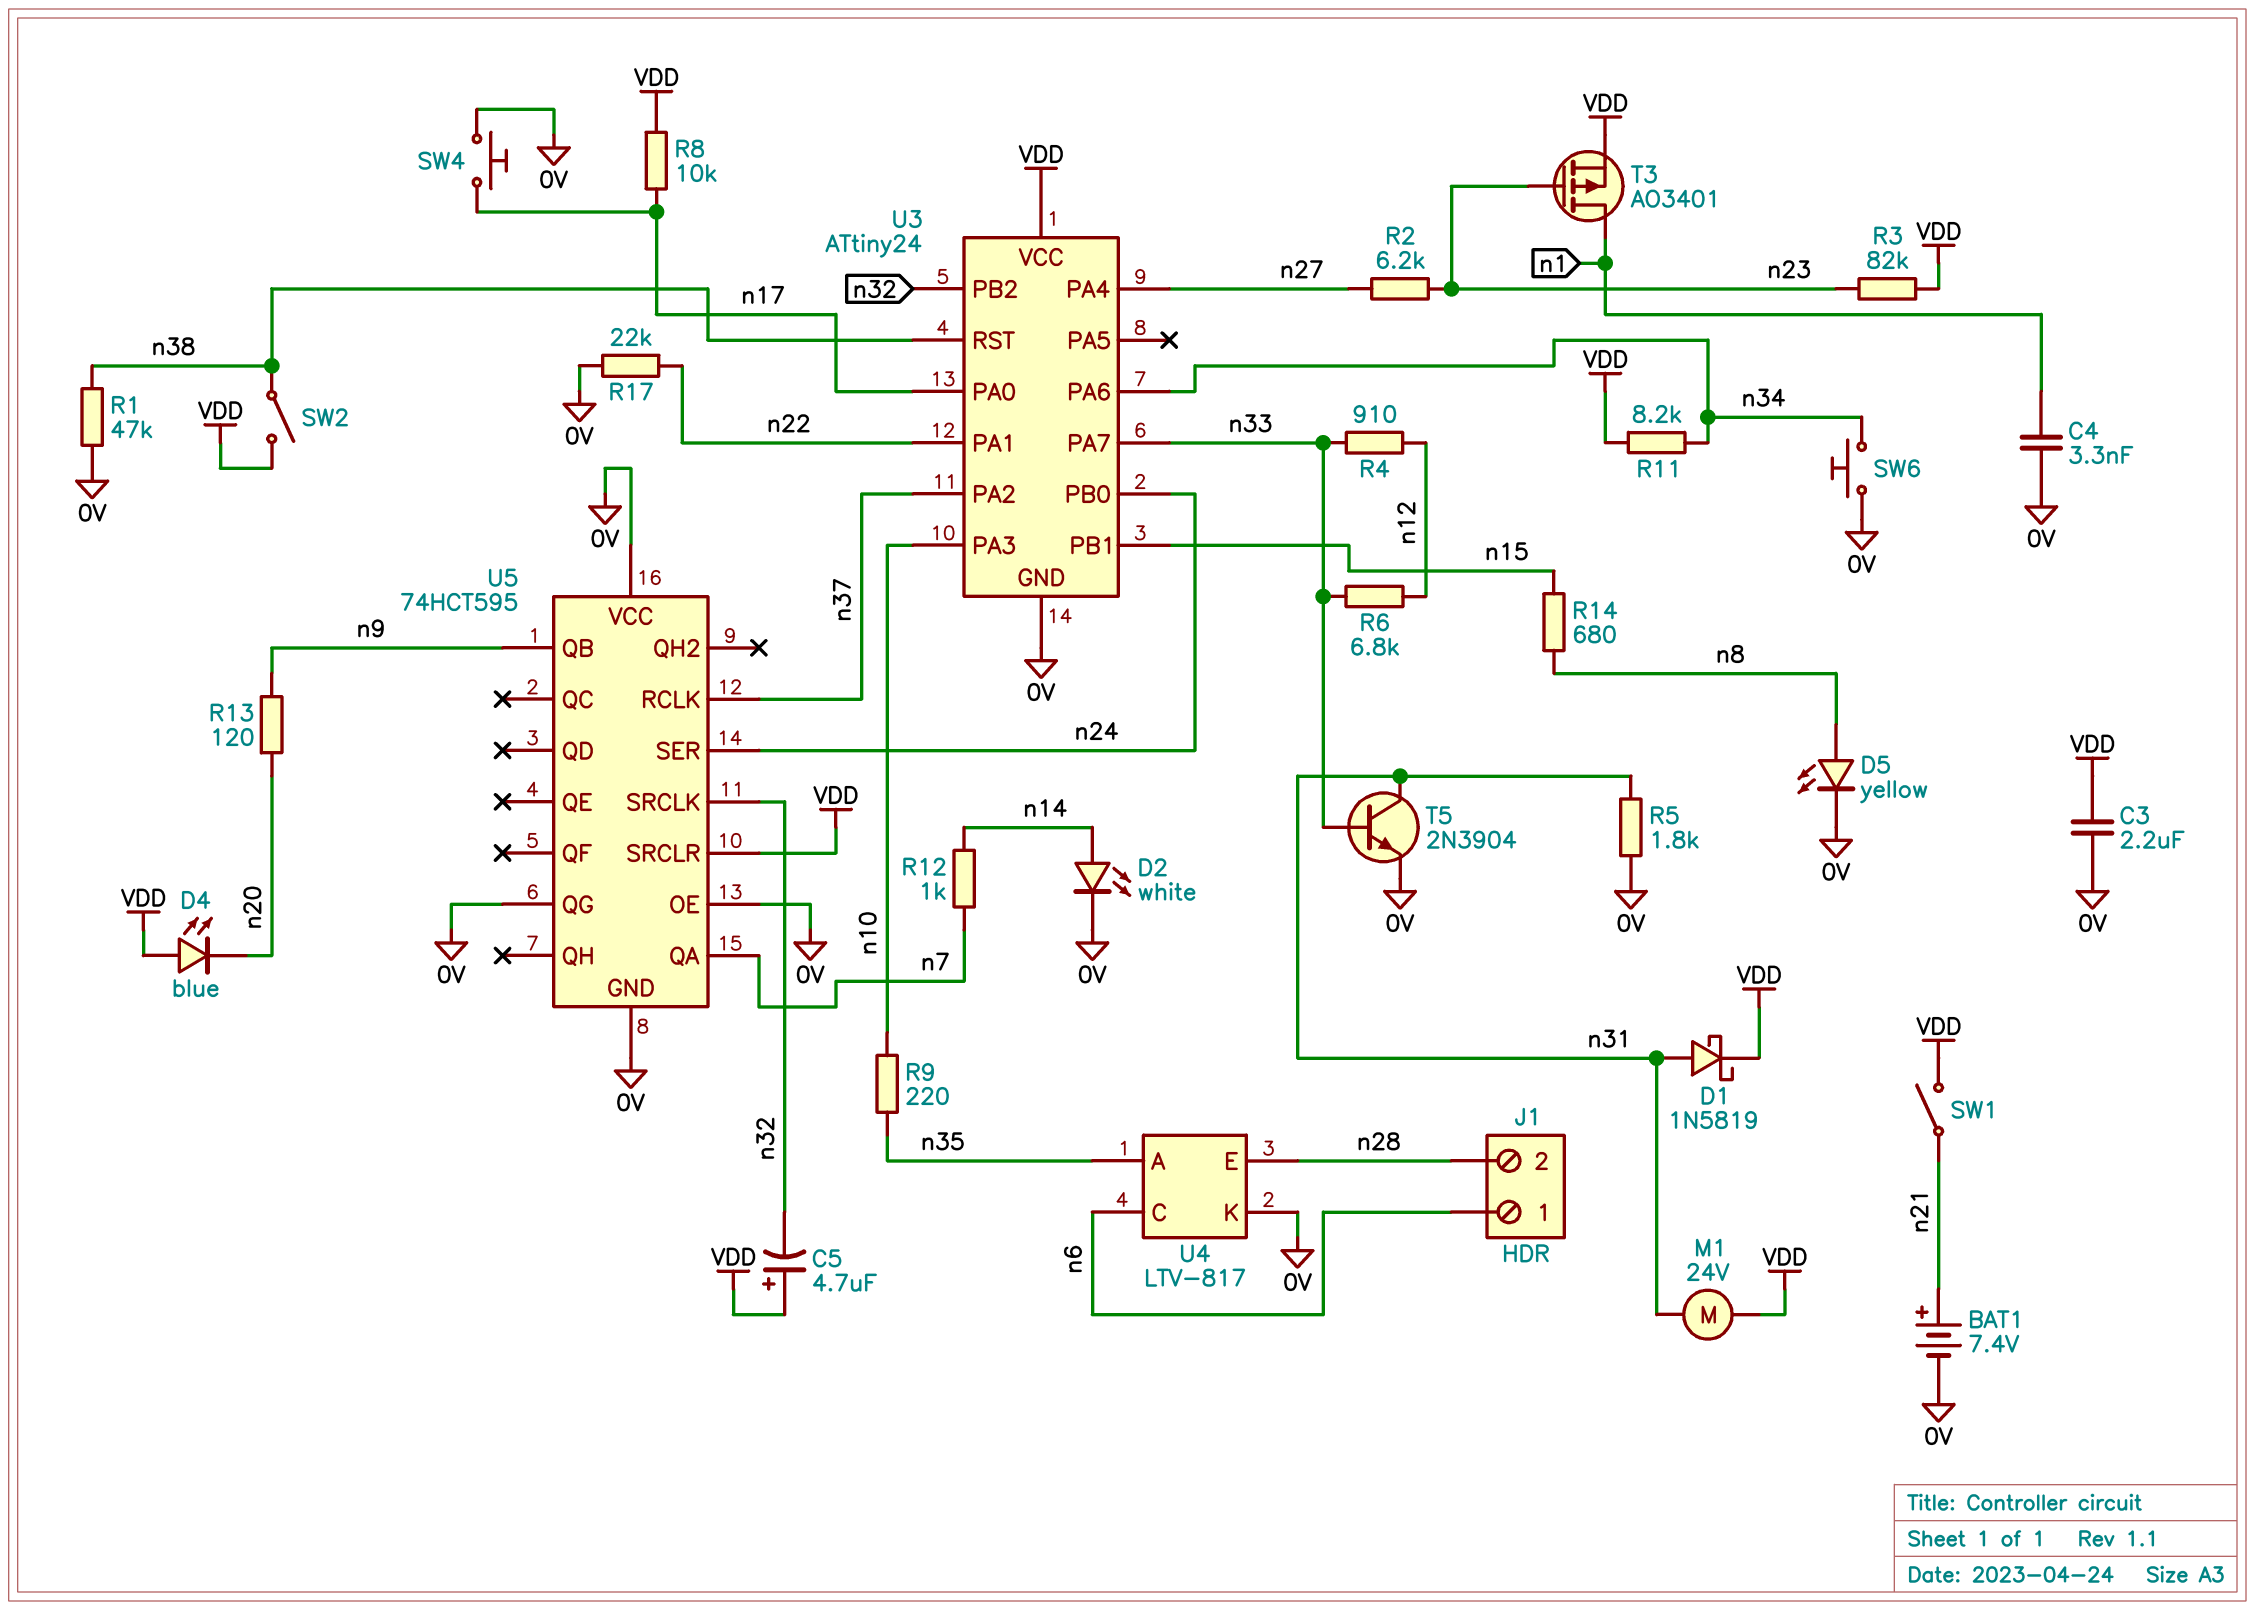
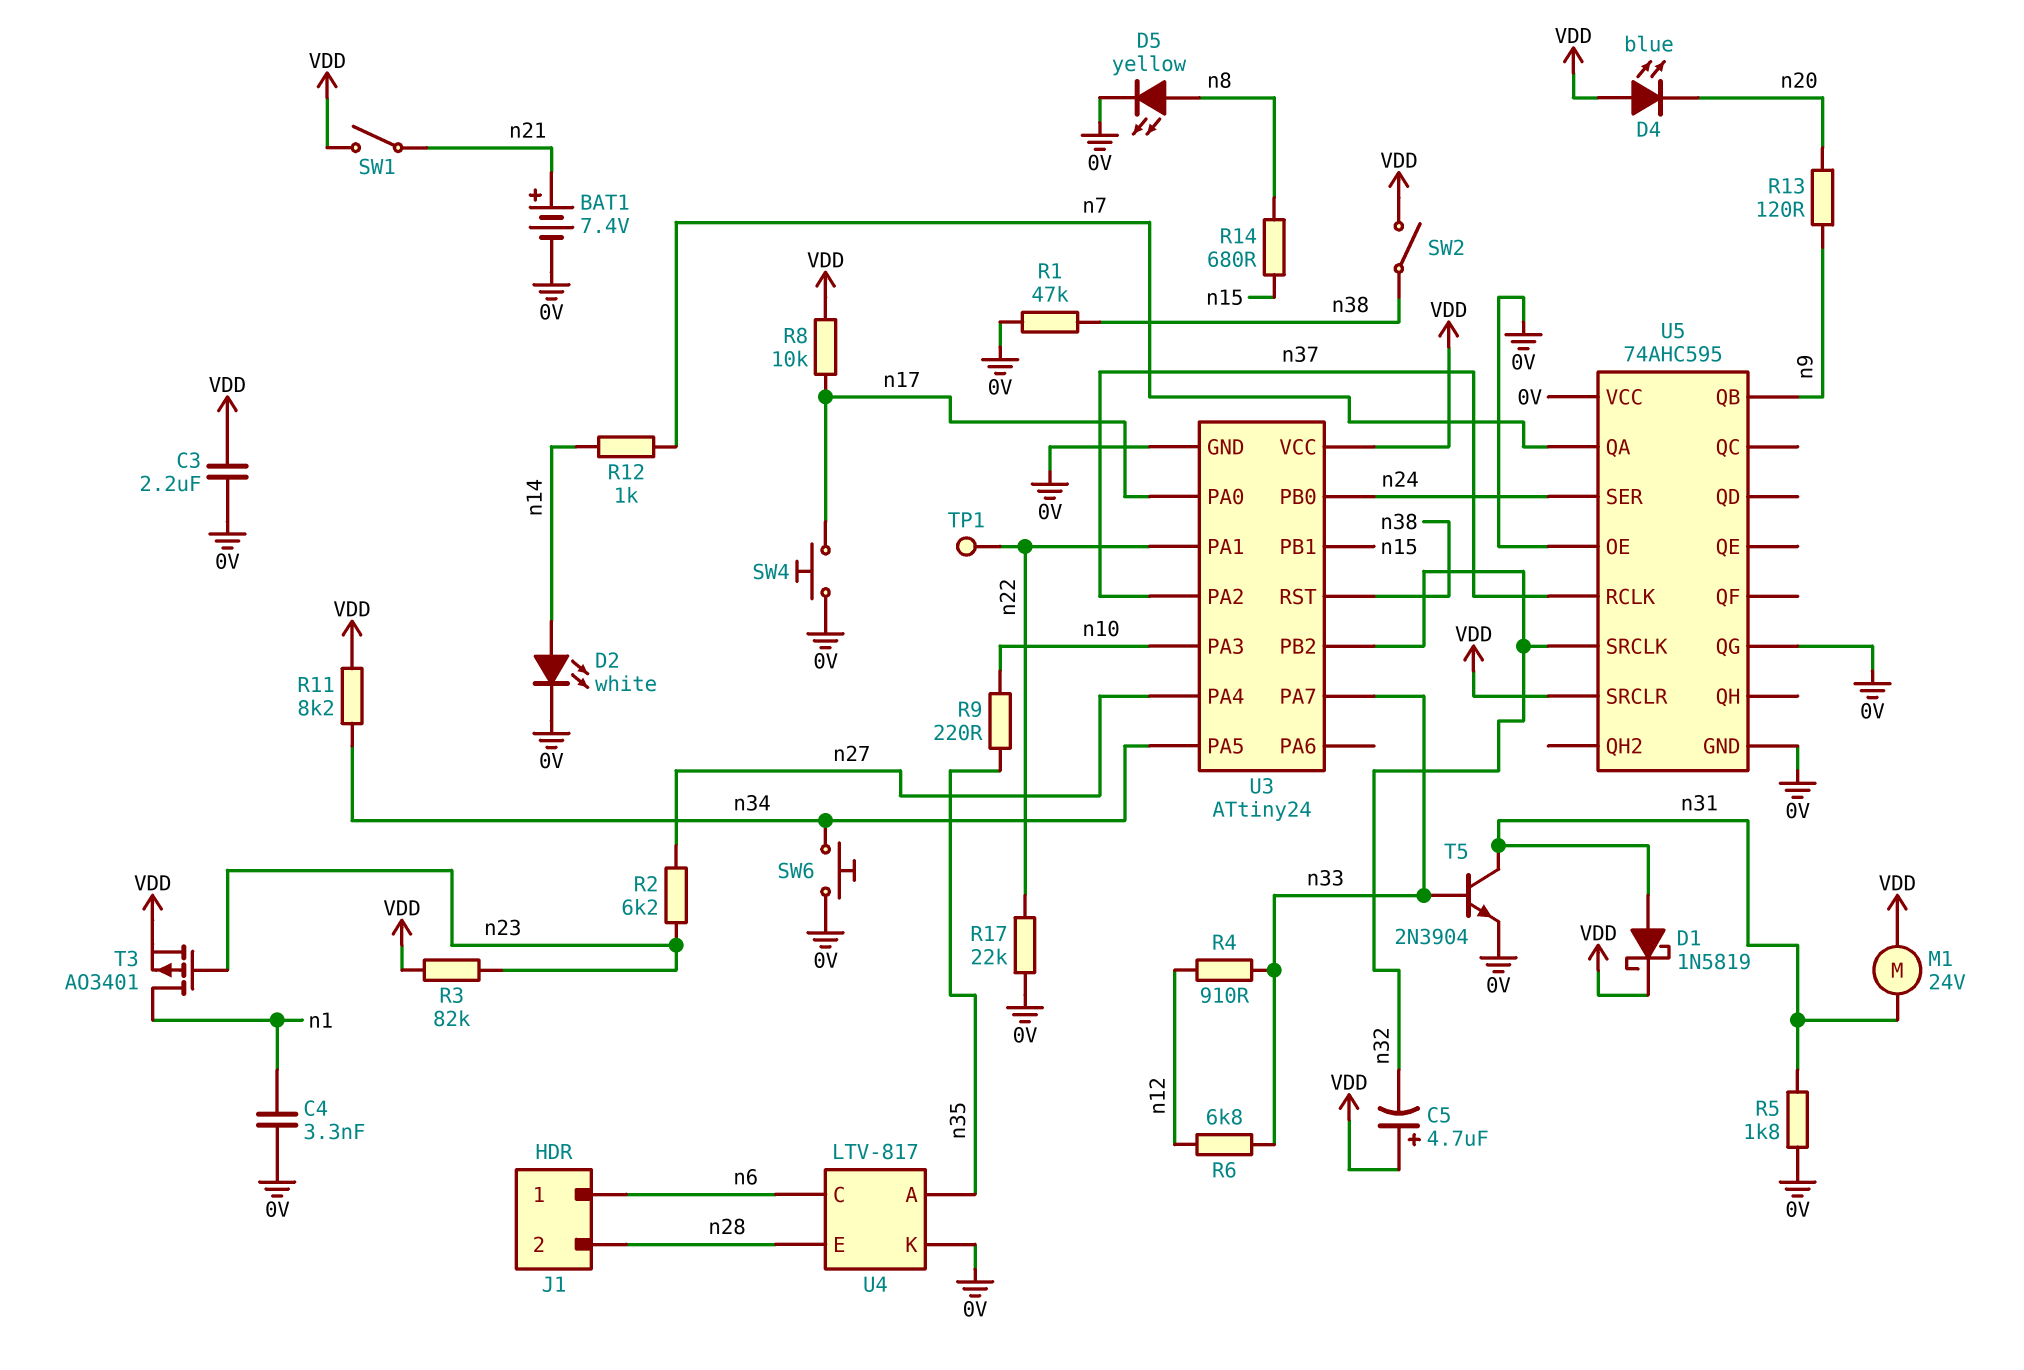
TP1: none -> test point (n22)
U3 pin PA5: none -> n34
U3 pin PA6: n34 -> none
U5: 74HCT595 -> 74AHC595

